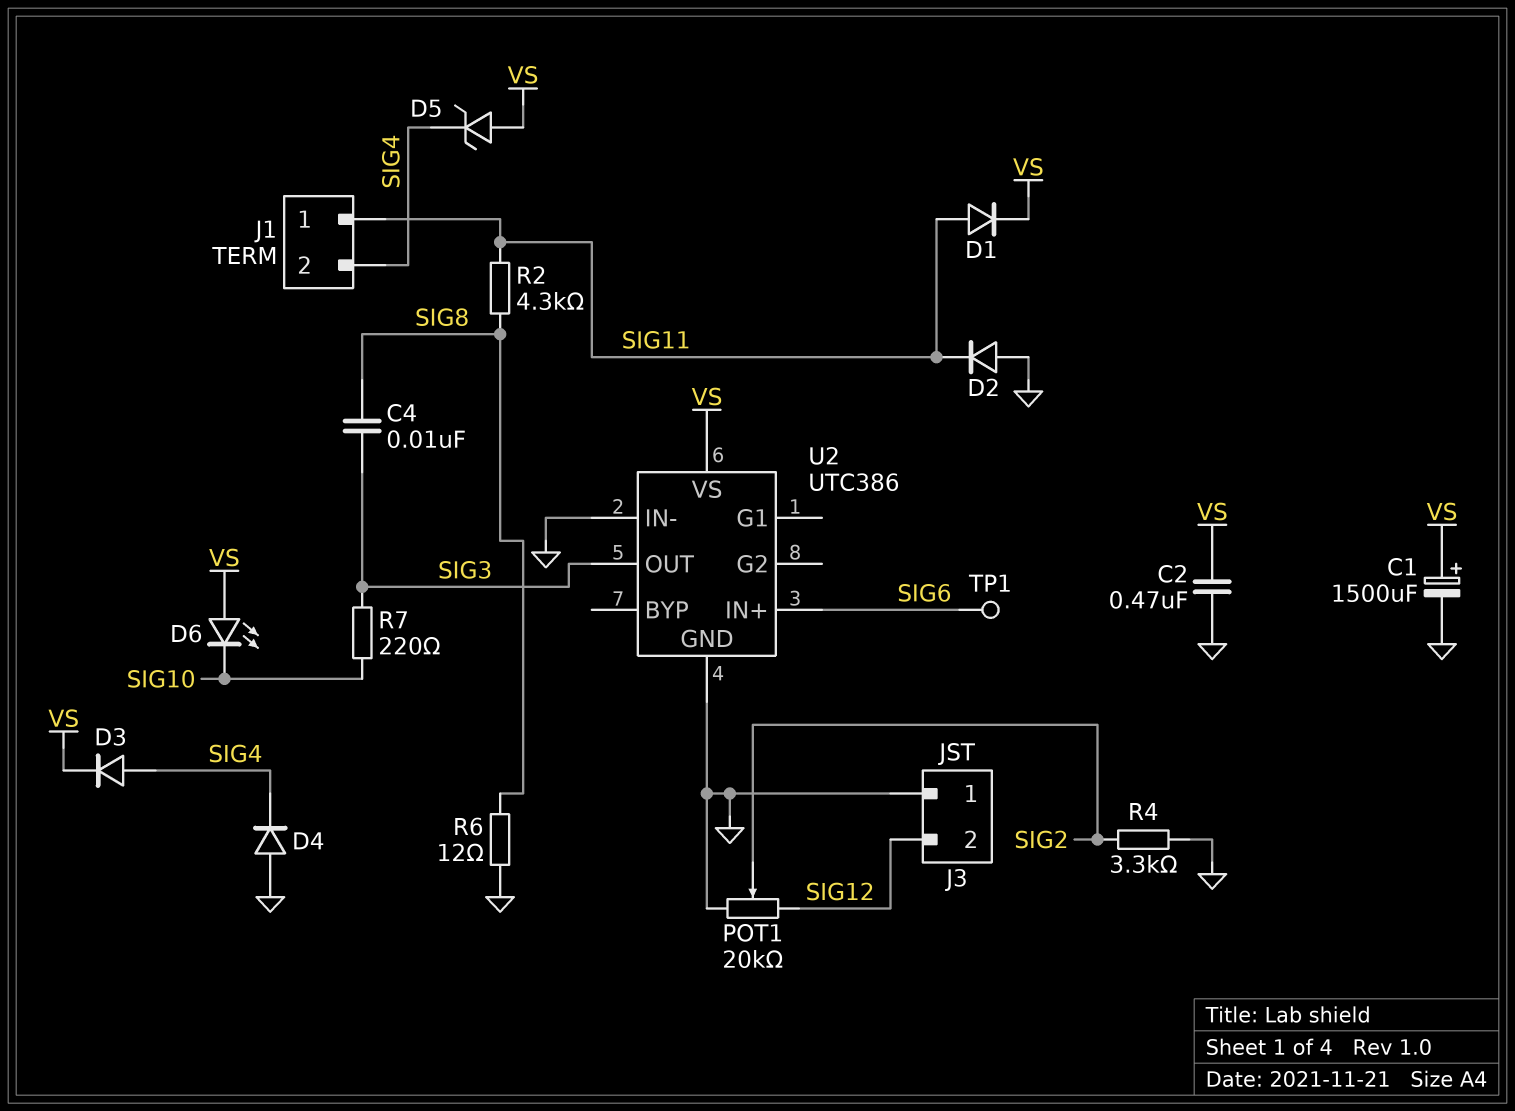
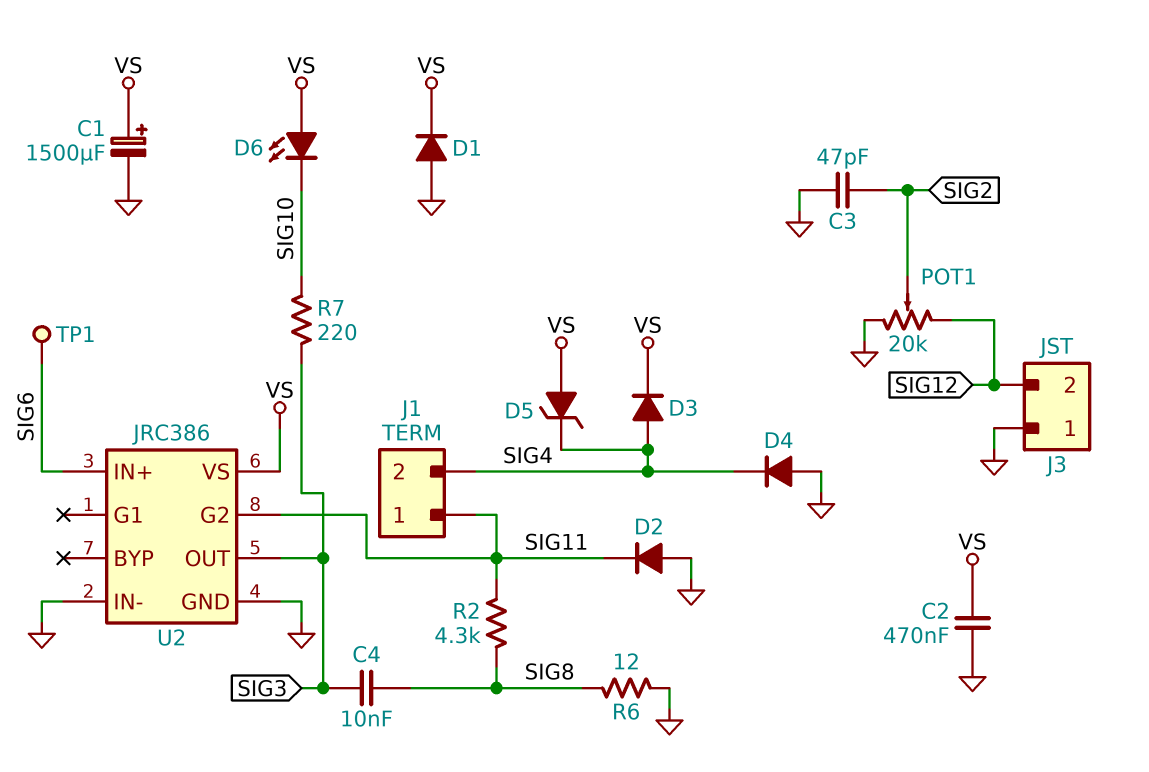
C3: none -> 47pF (GND, SIG2)
D1: diode (A SIG11, K VS) -> diode (A GND, K VS)
R4: 3.3k (GND, SIG2) -> none
U2: UTC386 -> JRC386
U2 pin G2: none -> SIG11

